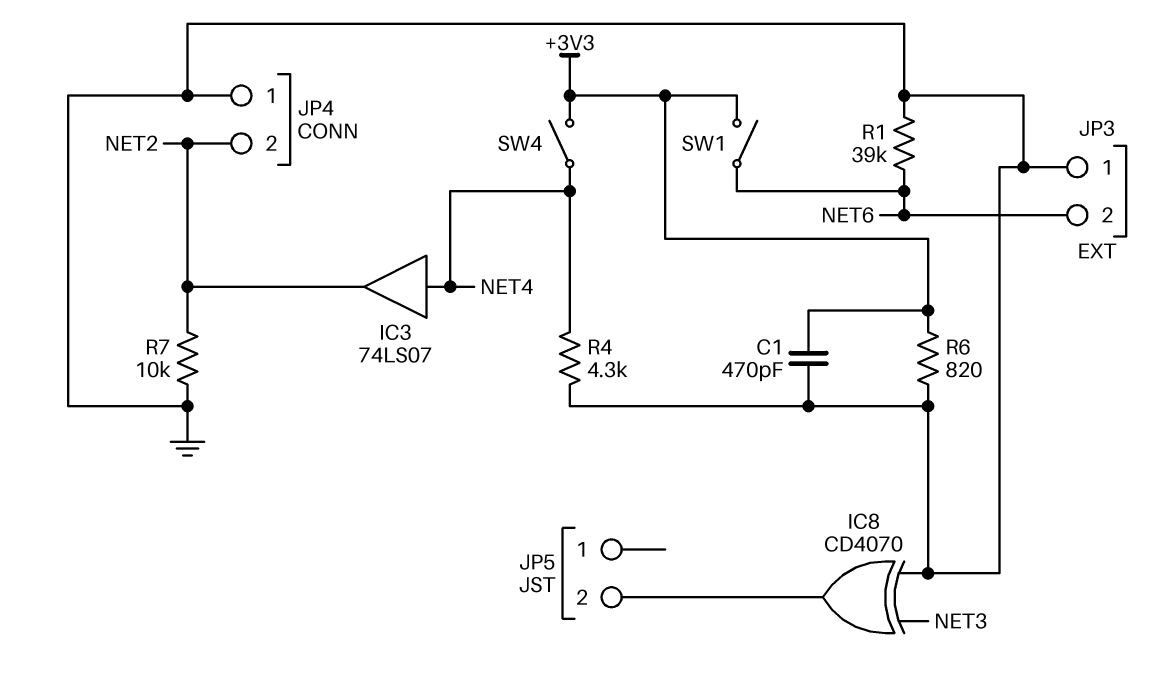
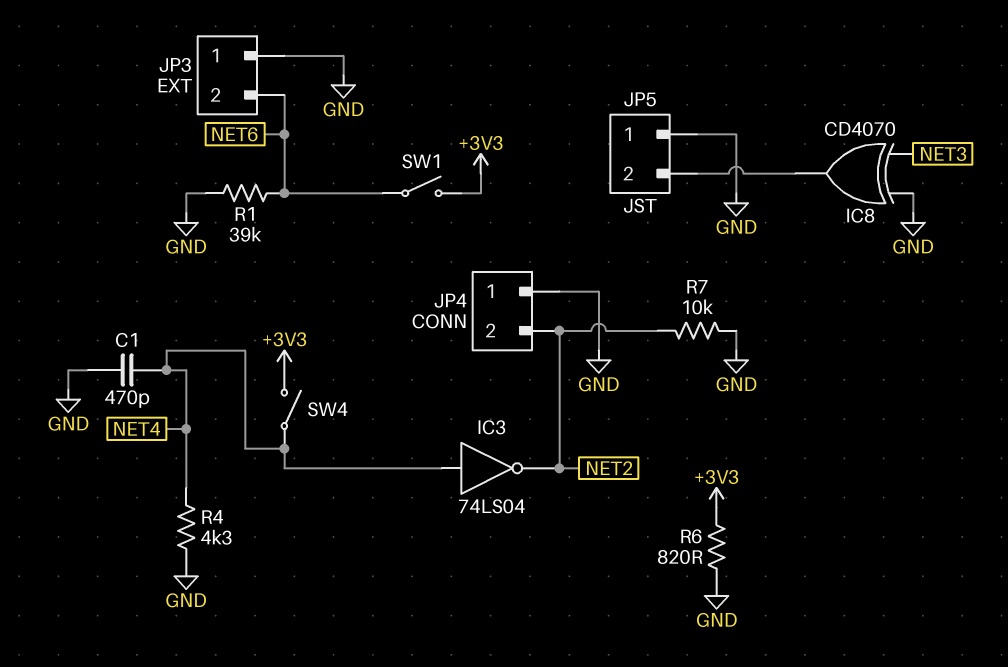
C1: 470pF (+3V3, GND) -> 470pF (GND, NET4)
IC3: buffer 74LS07 (in NET4, out NET2) -> NOT 74LS04 (in NET4, out NET2)
JP5 pin 1: none -> GND

